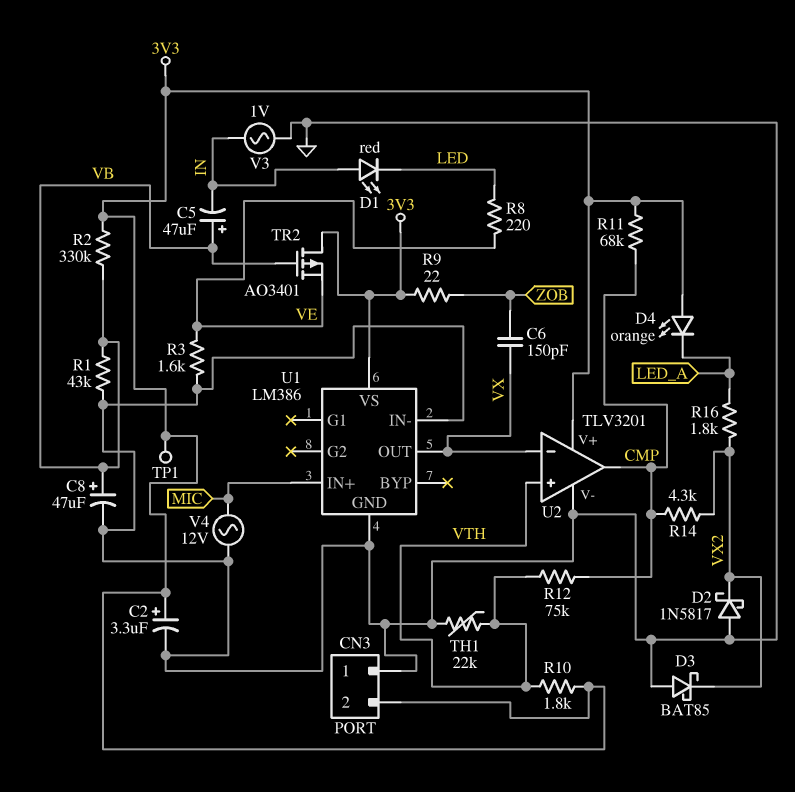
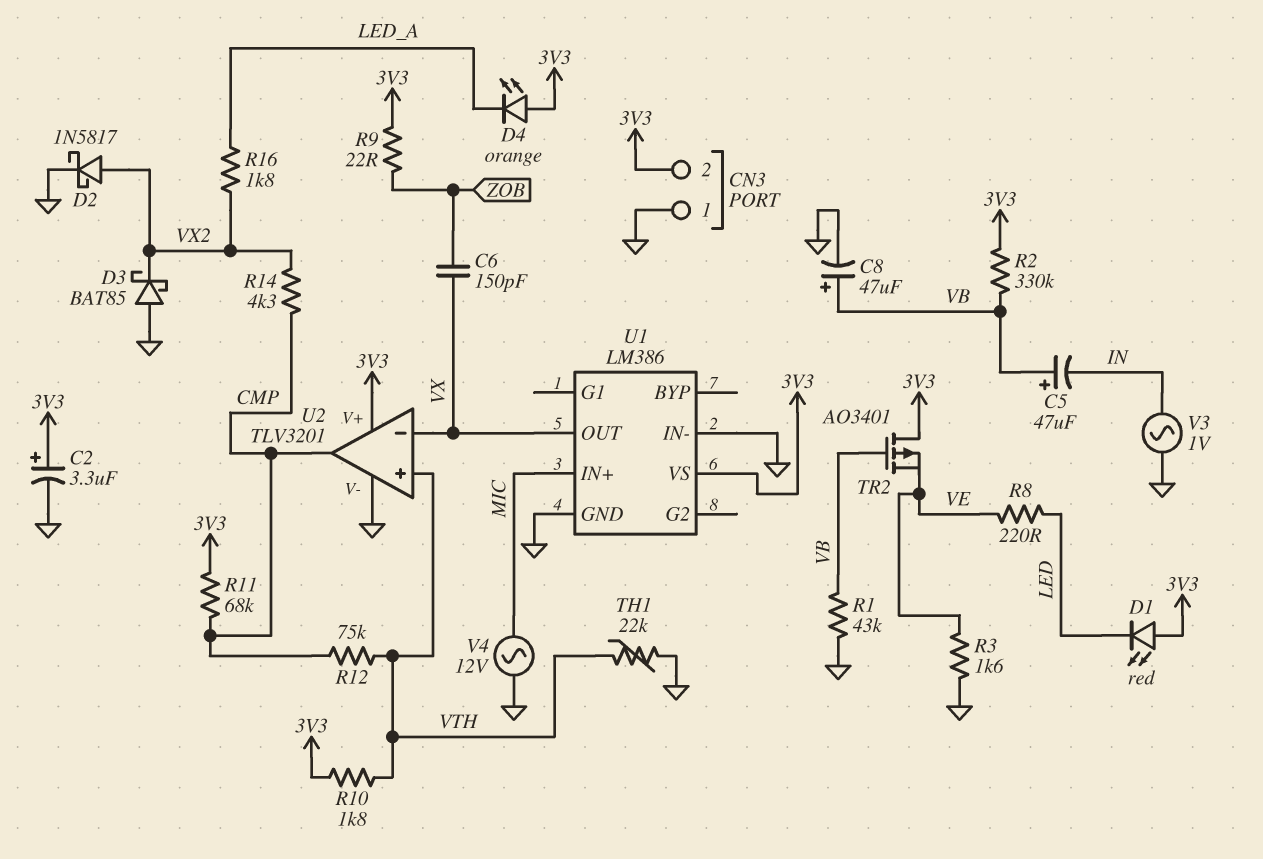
D1: LED red (A IN, K LED) -> LED red (A 3V3, K LED)
D2: schottky 1N5817 (A GND, K VX2) -> schottky 1N5817 (A VX2, K GND)
TP1: test point (3V3) -> none

